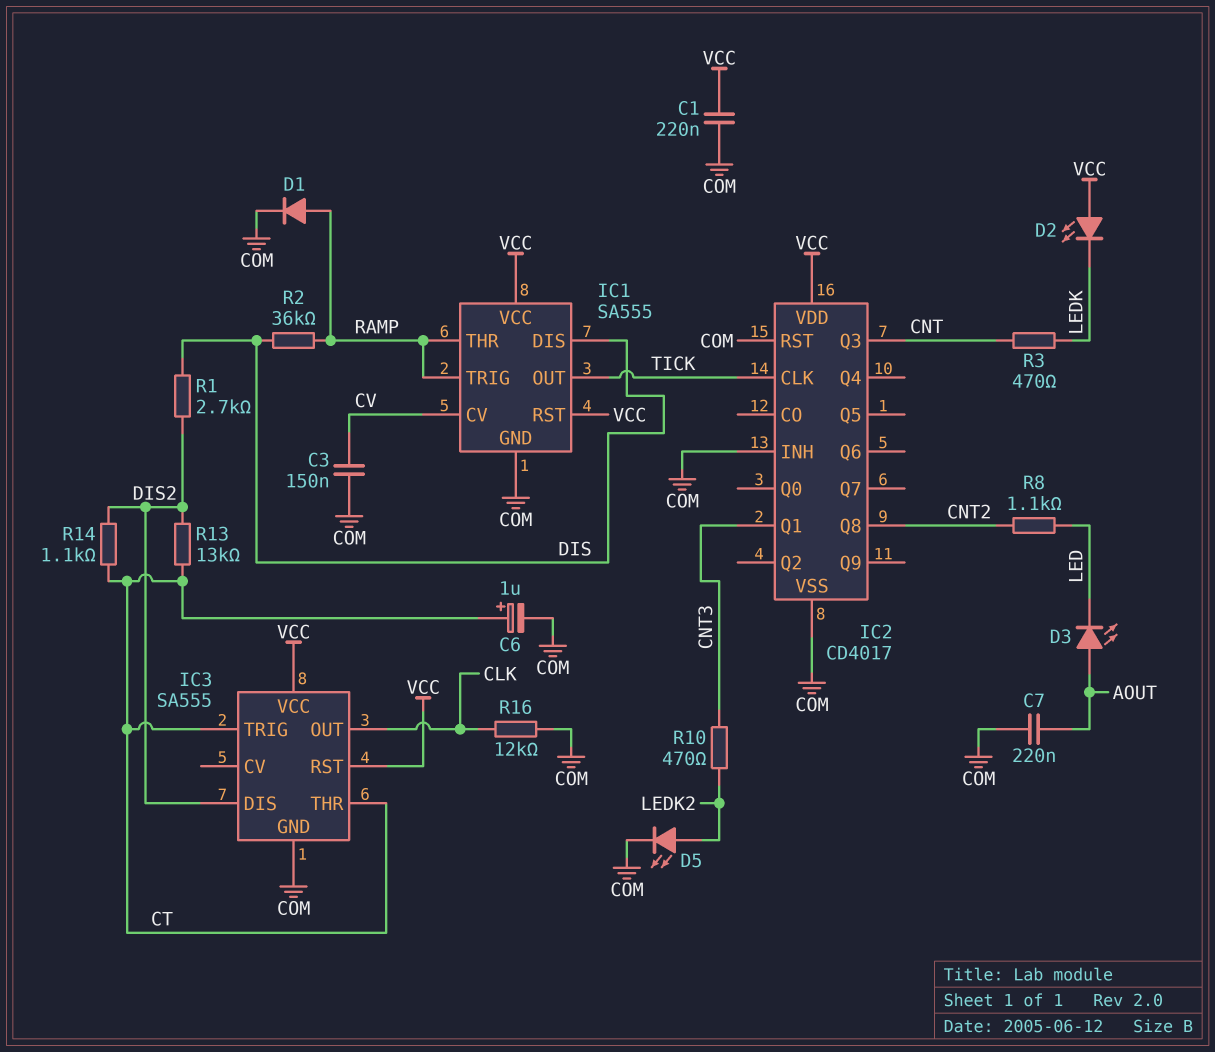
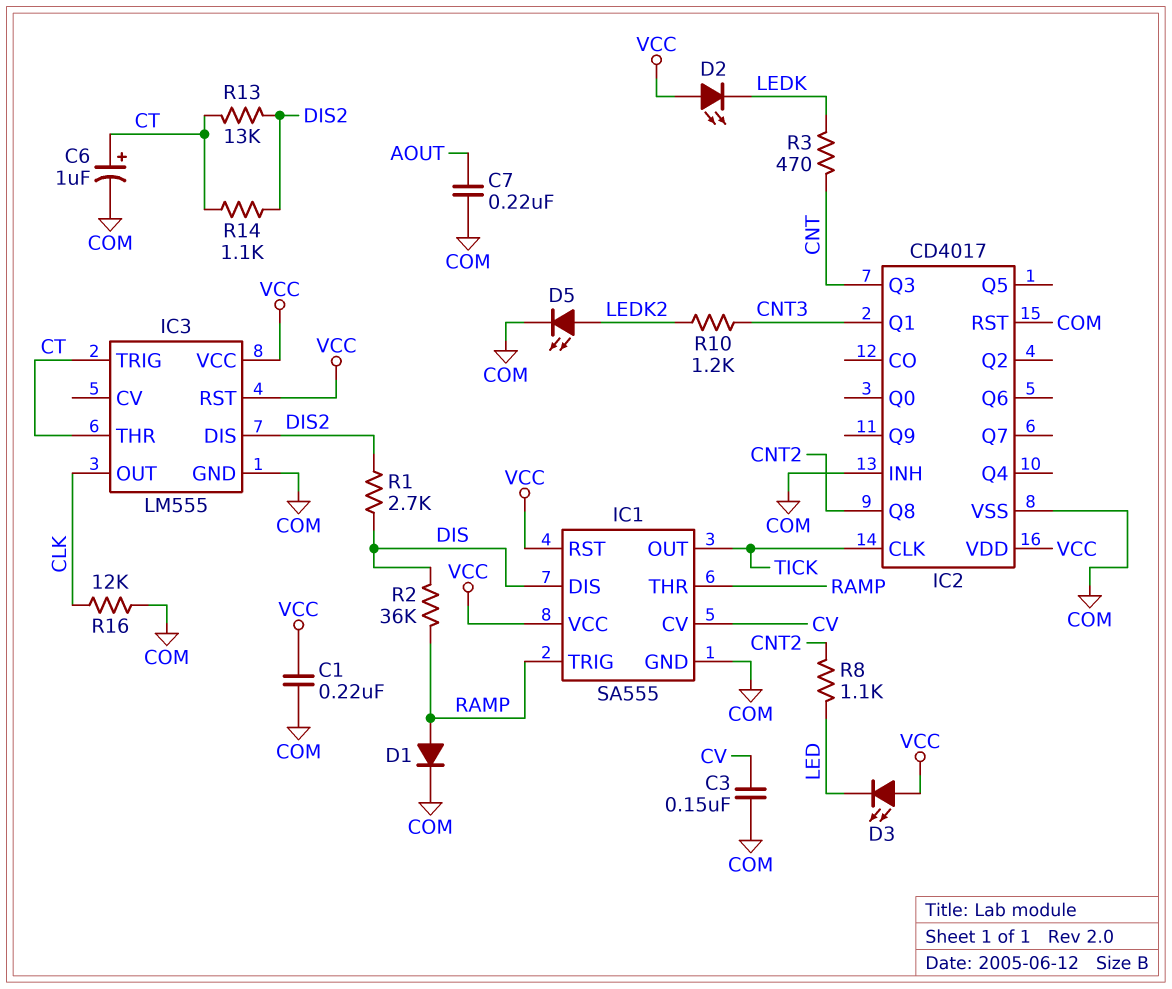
D3: LED (A AOUT, K LED) -> LED (A VCC, K LED)
IC3: SA555 -> LM555
R10: 470 (CNT3, LEDK2) -> 1.2k (CNT3, LEDK2)

